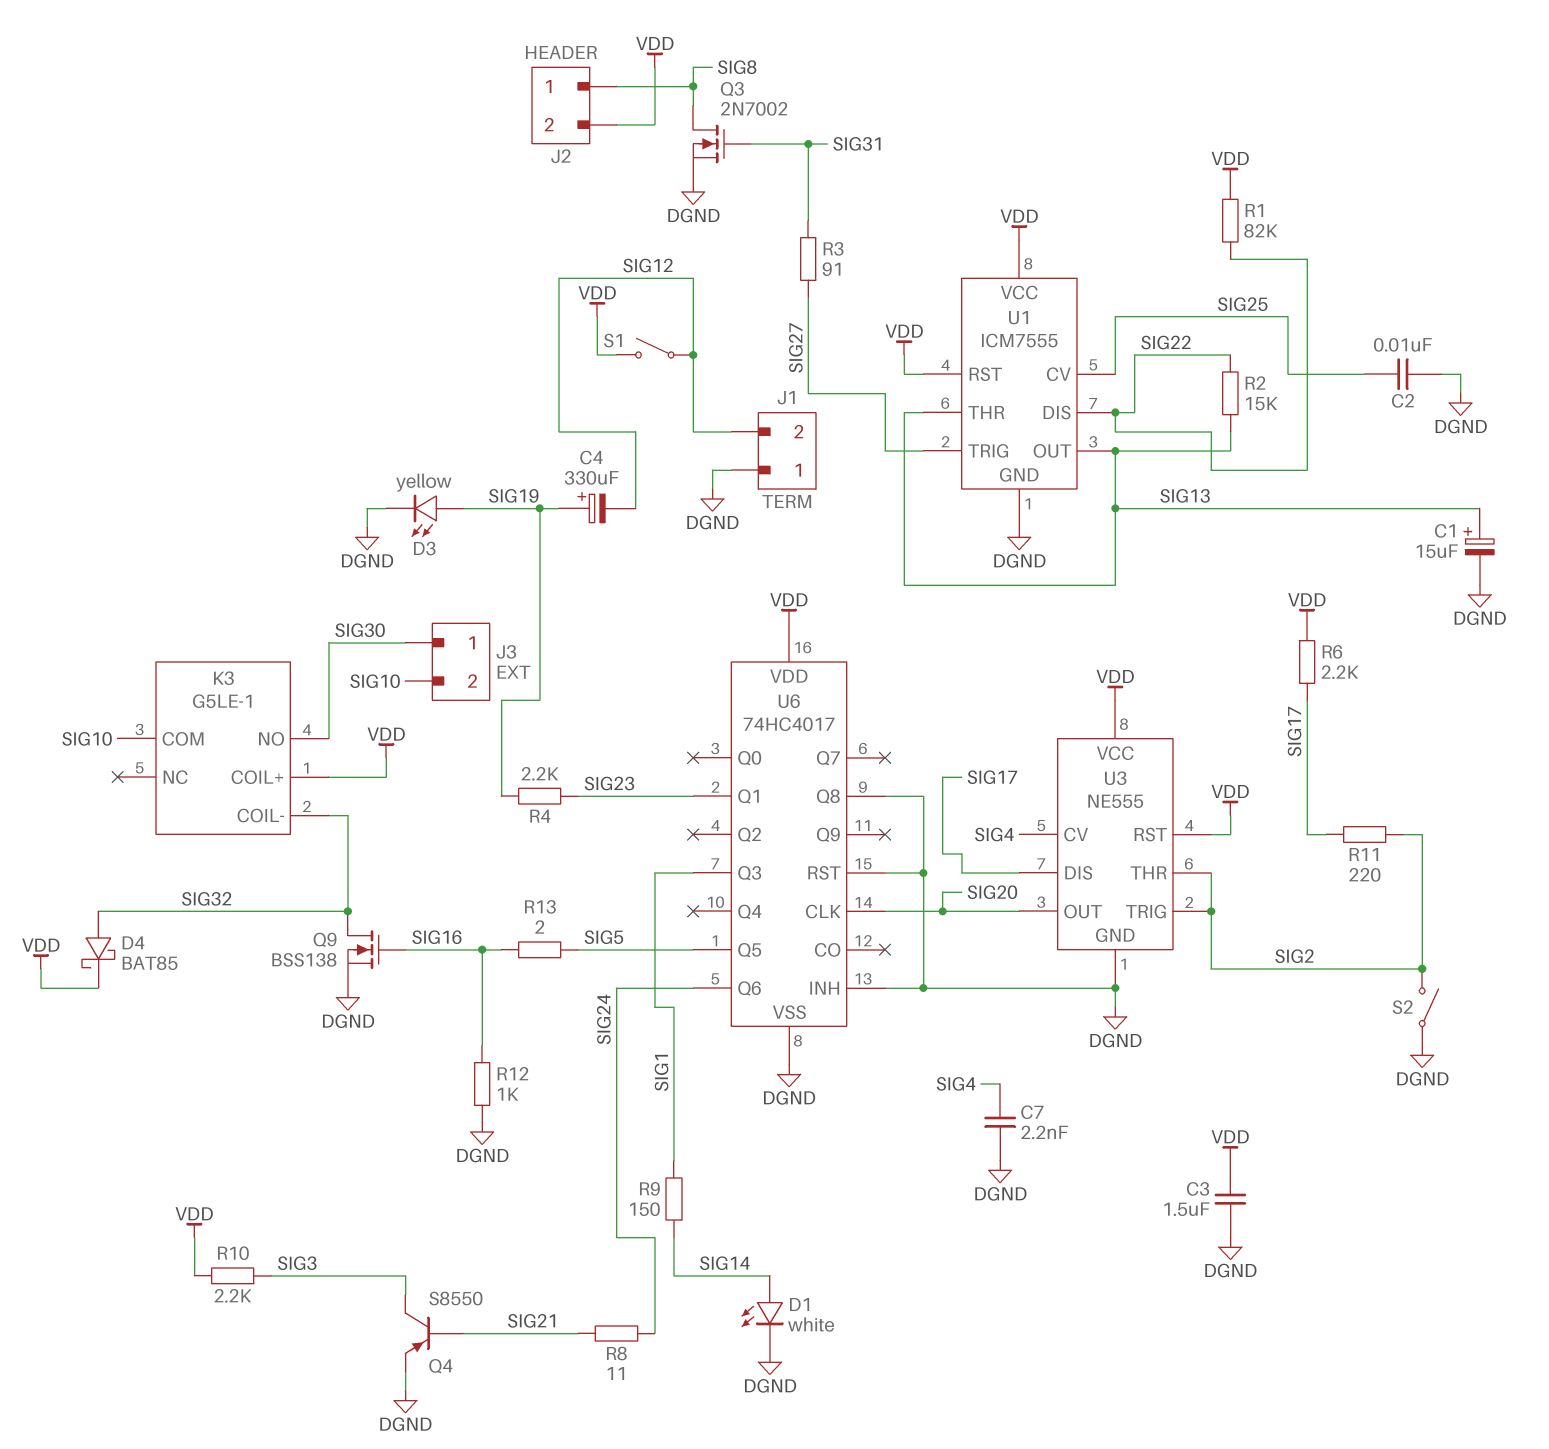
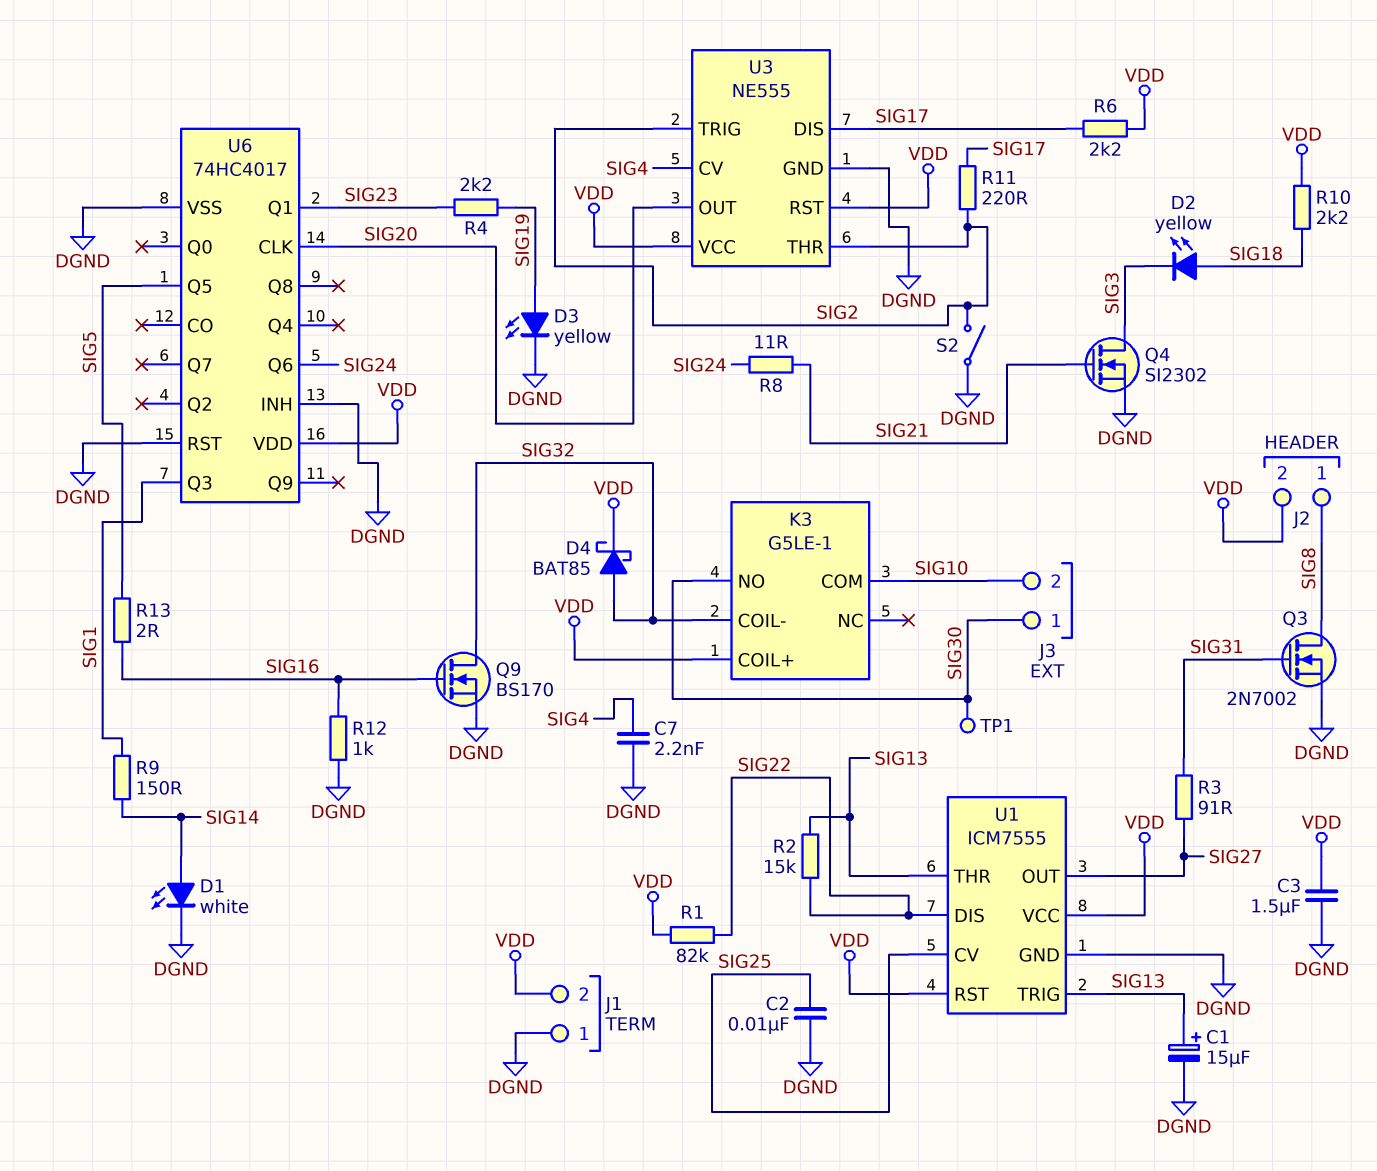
C4: 330uF (plus SIG19, minus SIG12) -> none
D2: none -> LED yellow (A SIG18, K SIG3)
J1 pin 2: SIG12 -> VDD
Q4: PNP S8550 (B SIG21, C SIG3, E DGND) -> NMOS SI2302 (G SIG21, D SIG3, S DGND)
Q9: NMOS BSS138 (G SIG16, D SIG32, S DGND) -> NMOS BS170 (G SIG16, D SIG32, S DGND)
R10: 2.2k (SIG3, VDD) -> 2.2k (SIG18, VDD)
S1: switch (SIG12, VDD) -> none
TP1: none -> test point (SIG30)
U1 pin OUT: SIG13 -> SIG27
U1 pin TRIG: SIG27 -> SIG13
U6 pin Q8: DGND -> none

